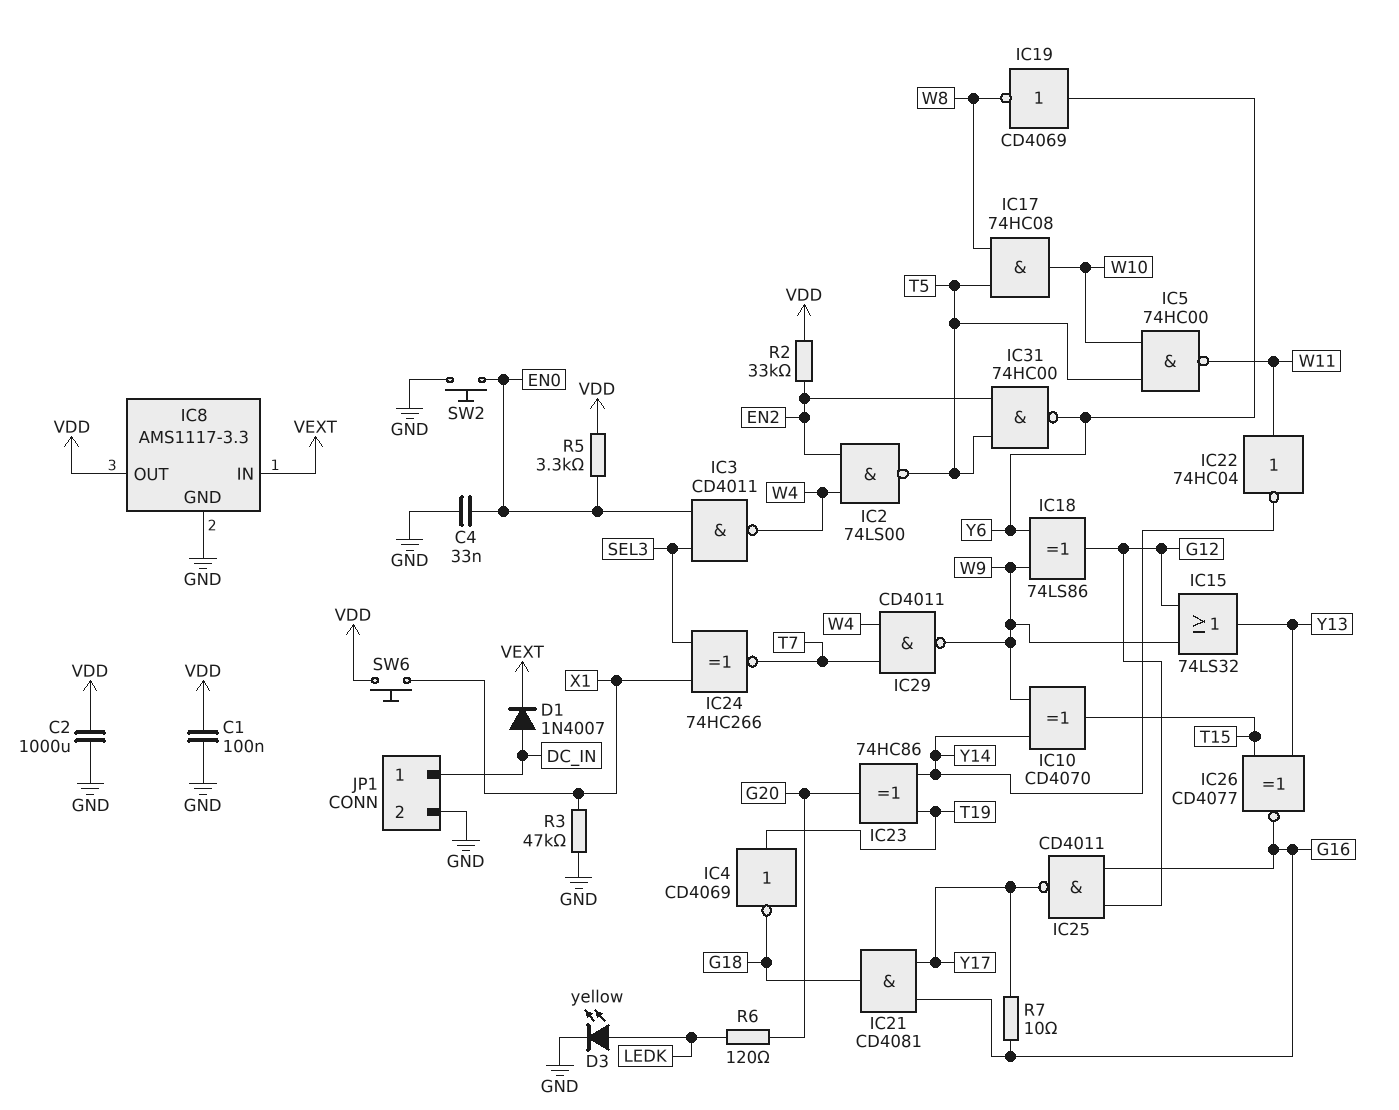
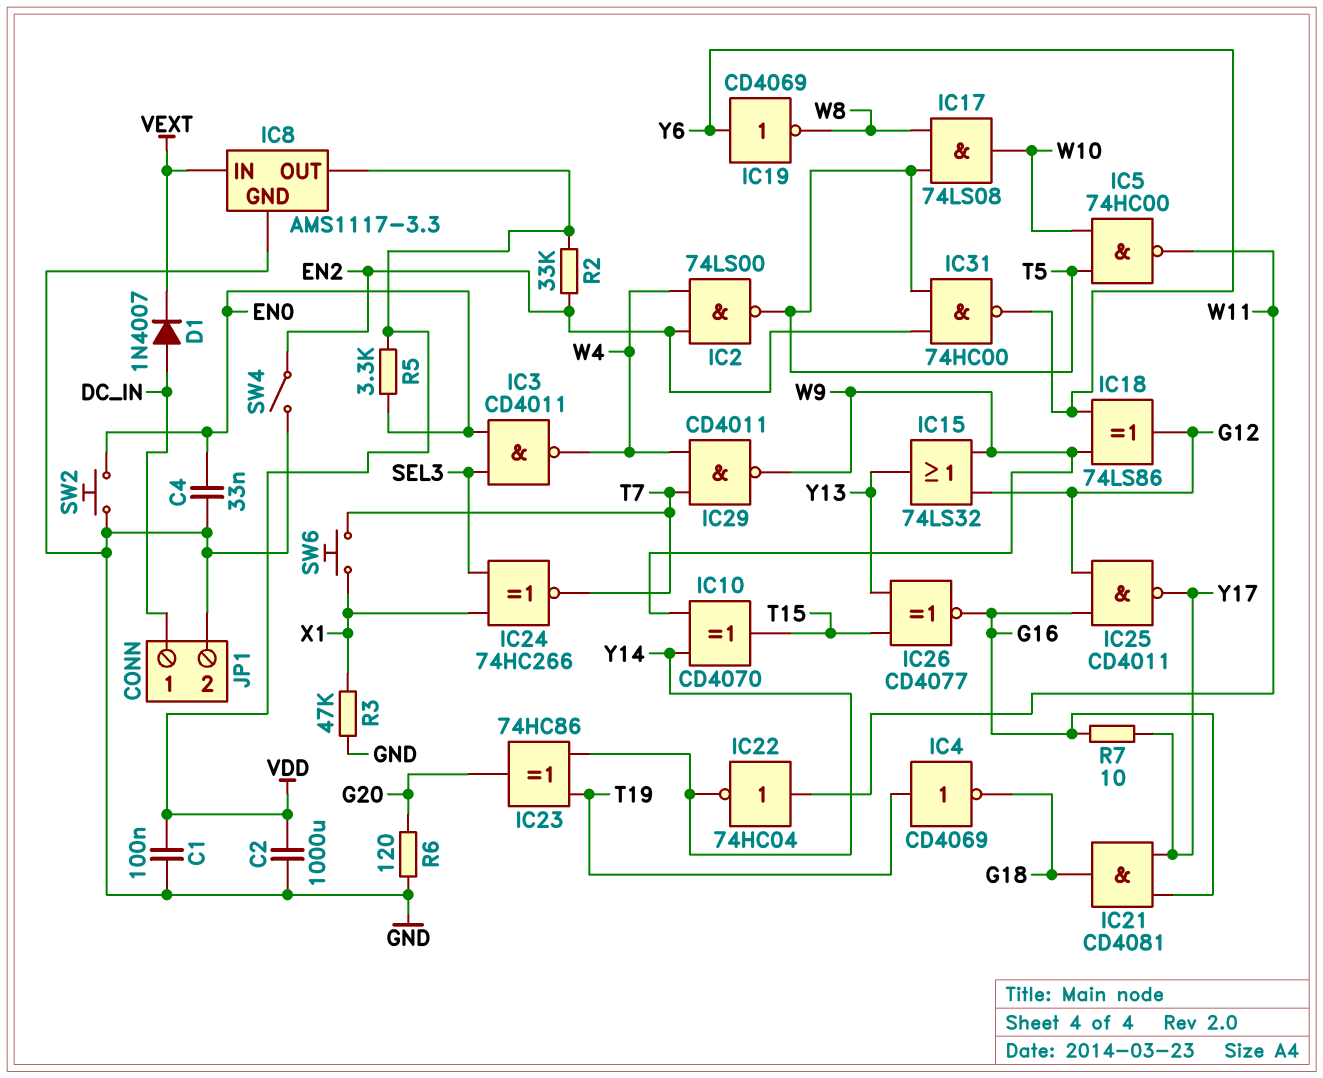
D3: LED yellow (A LEDK, K GND) -> none
IC17: AND 74HC08 (in T5, in W8, out W10) -> AND 74LS08 (in T5, in W8, out W10)
R6: 120 (G20, LEDK) -> 120 (G20, GND)
SW4: none -> switch (EN2, GND)
SW6: button (VDD, X1) -> button (T7, X1)

